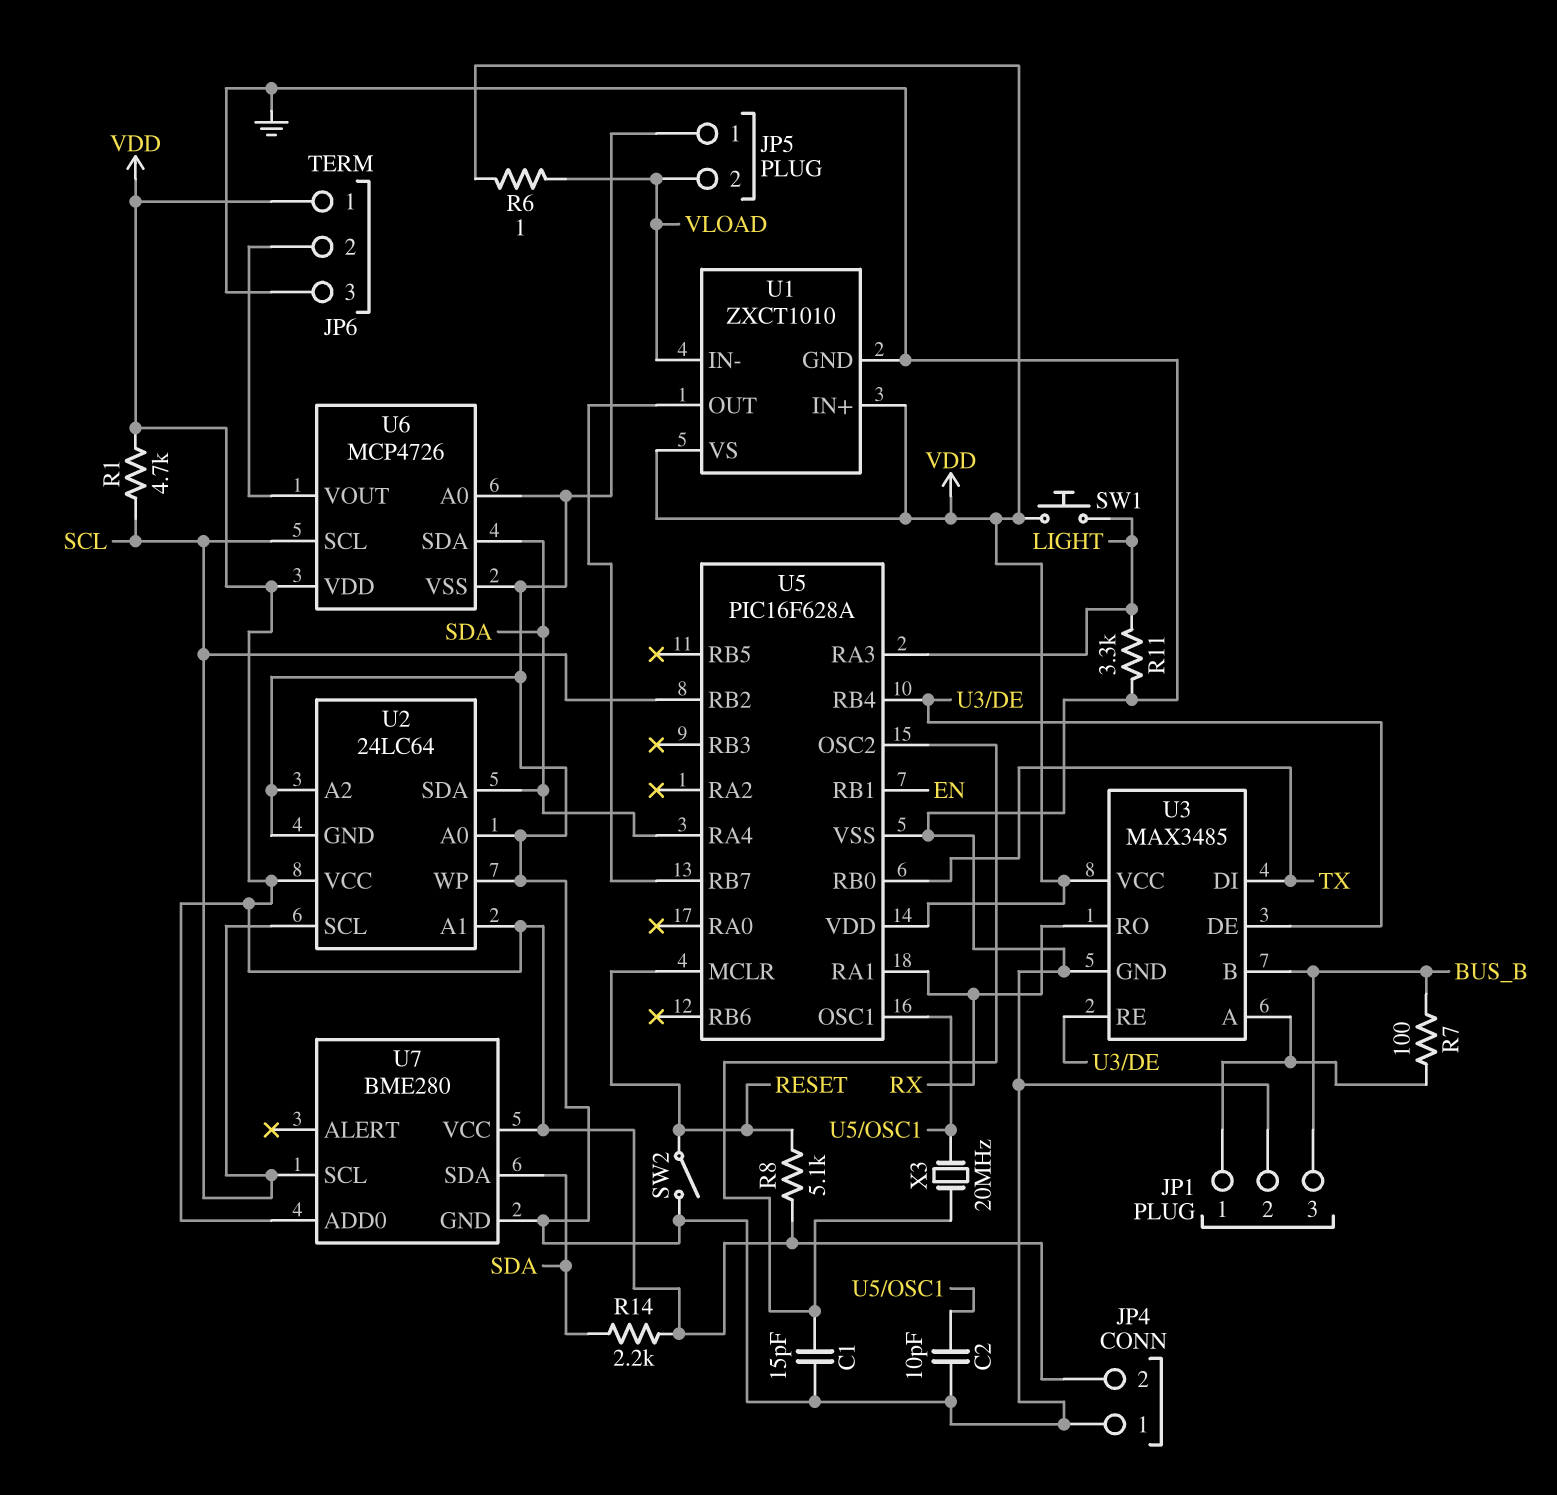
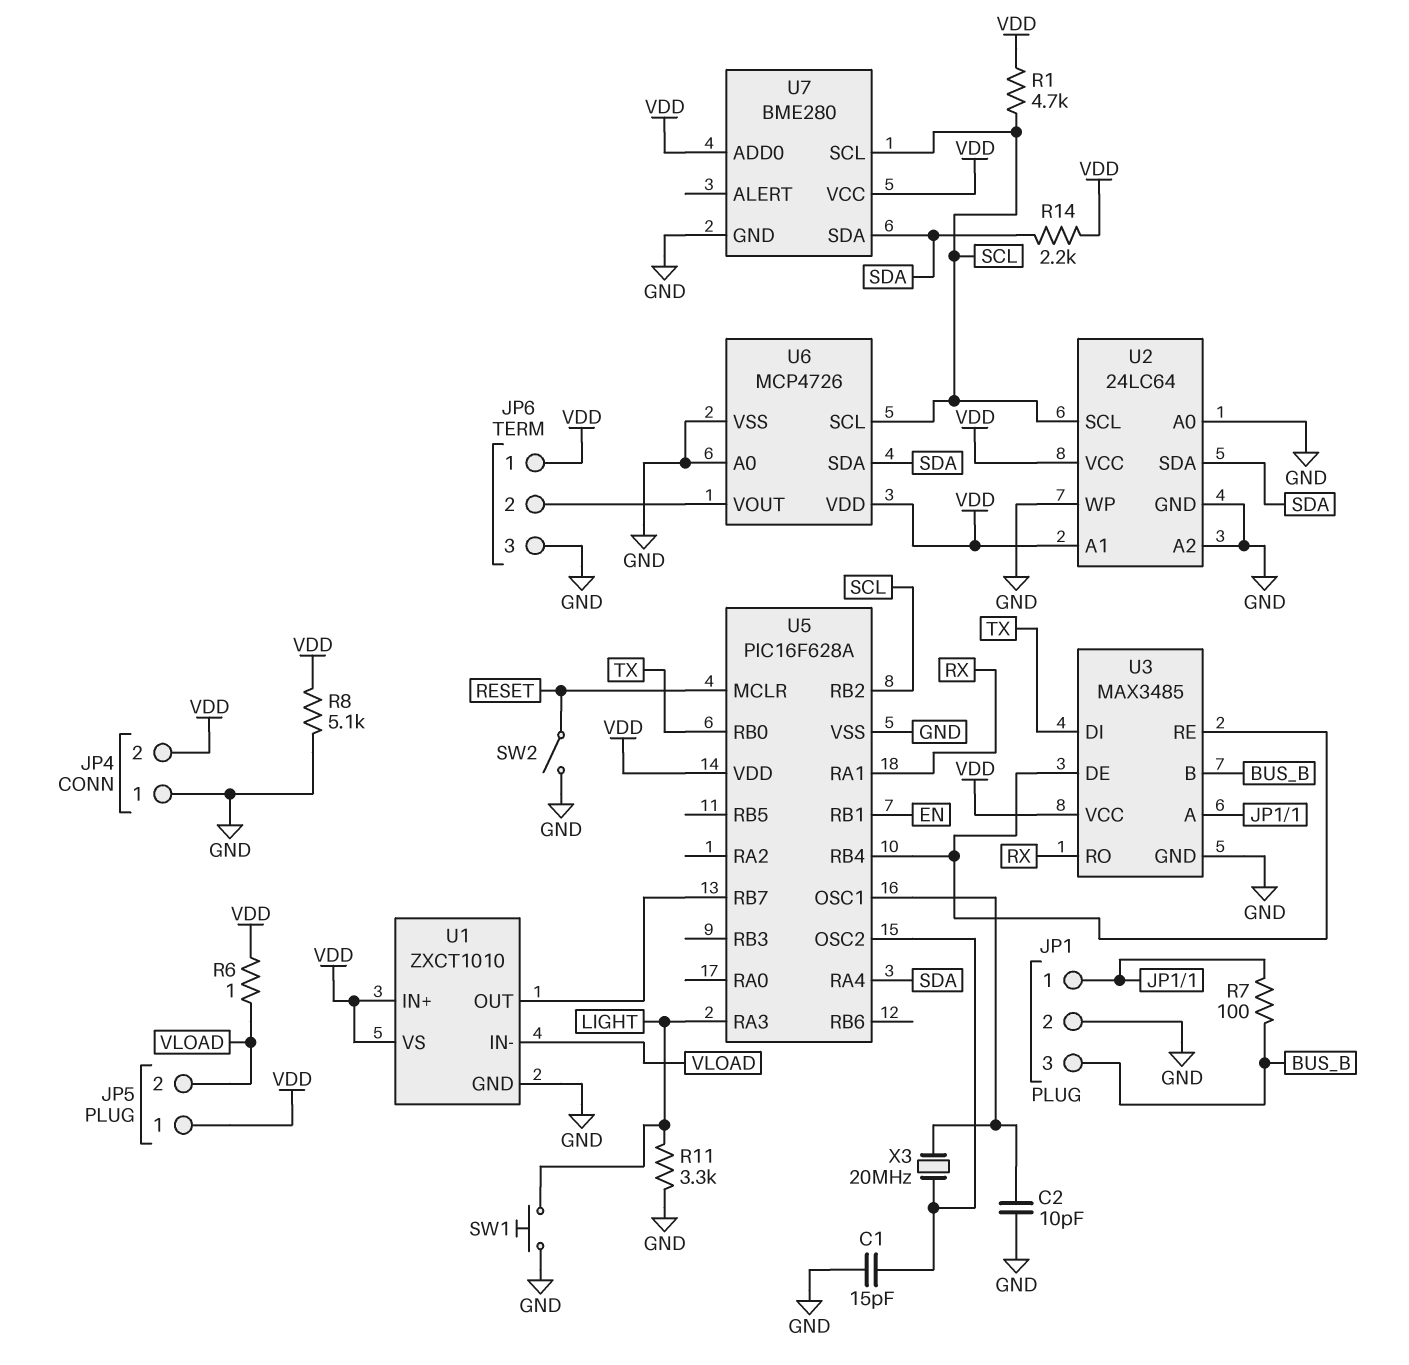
JP5 pin 1: GND -> VDD
R8: 5.1k (RESET, VDD) -> 5.1k (GND, VDD)
SW1: button (LIGHT, VDD) -> button (GND, LIGHT)

